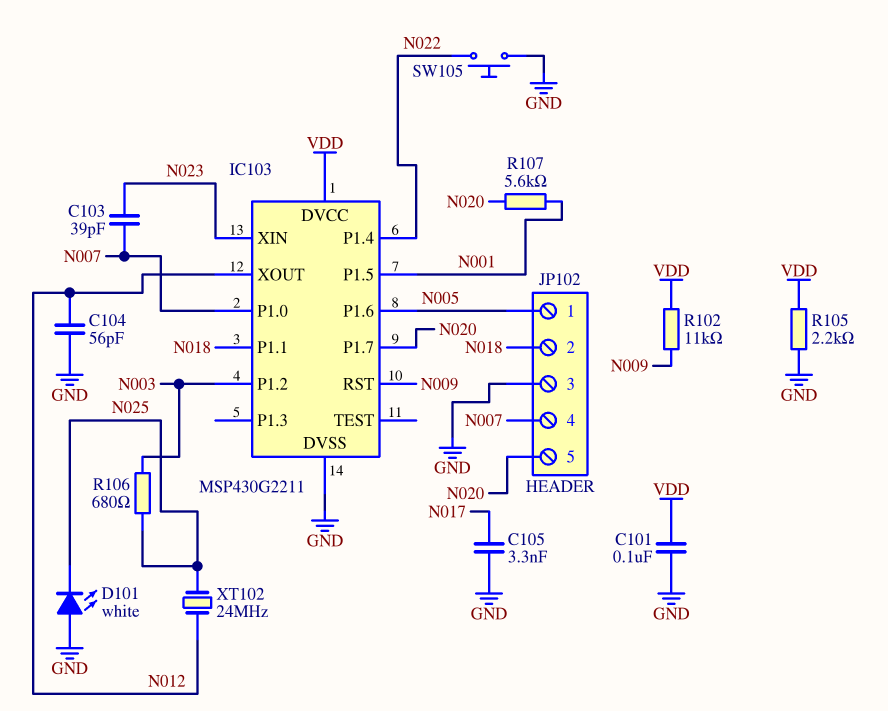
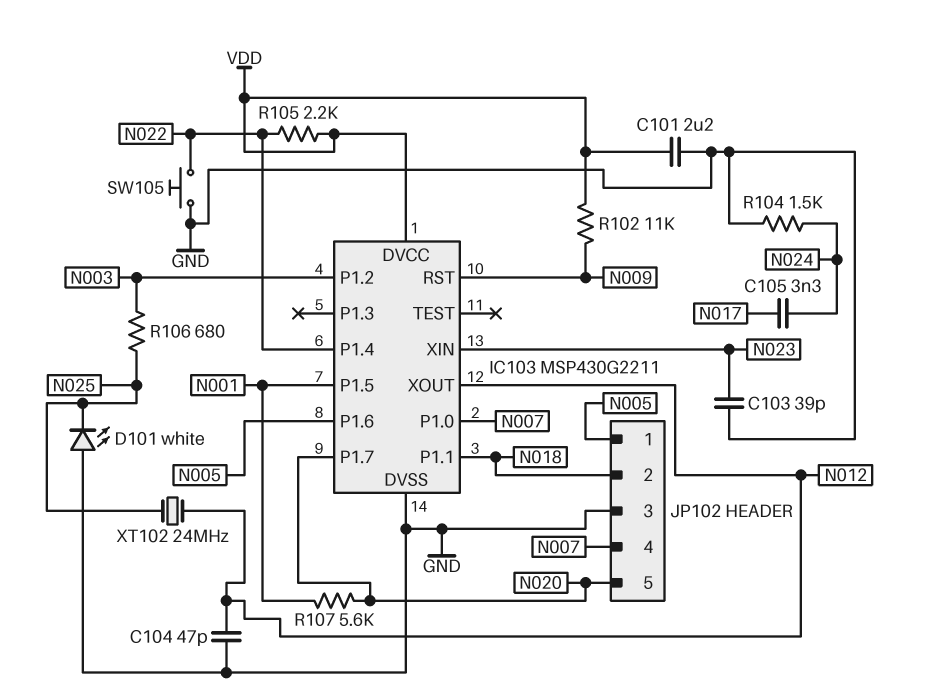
C101: 100nF (GND, VDD) -> 2.2uF (GND, VDD)
C103: 39pF (N007, N023) -> 39pF (GND, N023)
C104: 56pF (GND, N012) -> 47pF (GND, N012)
C105: 3.3nF (GND, N017) -> 3.3nF (N017, N024)
R104: none -> 1.5k (GND, N024)
R105: 2.2k (GND, VDD) -> 2.2k (N022, VDD)

